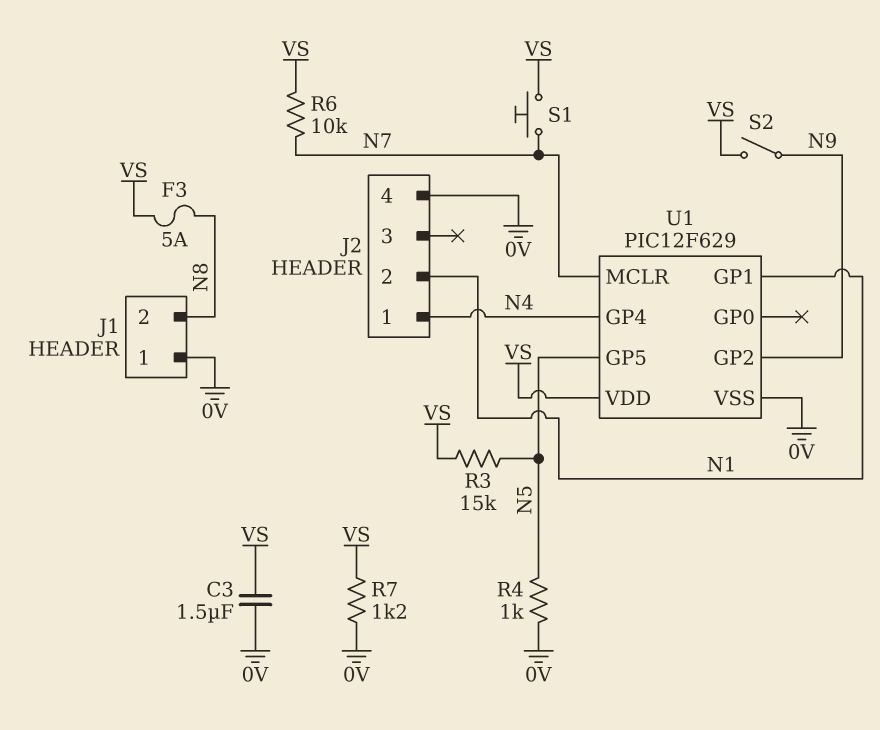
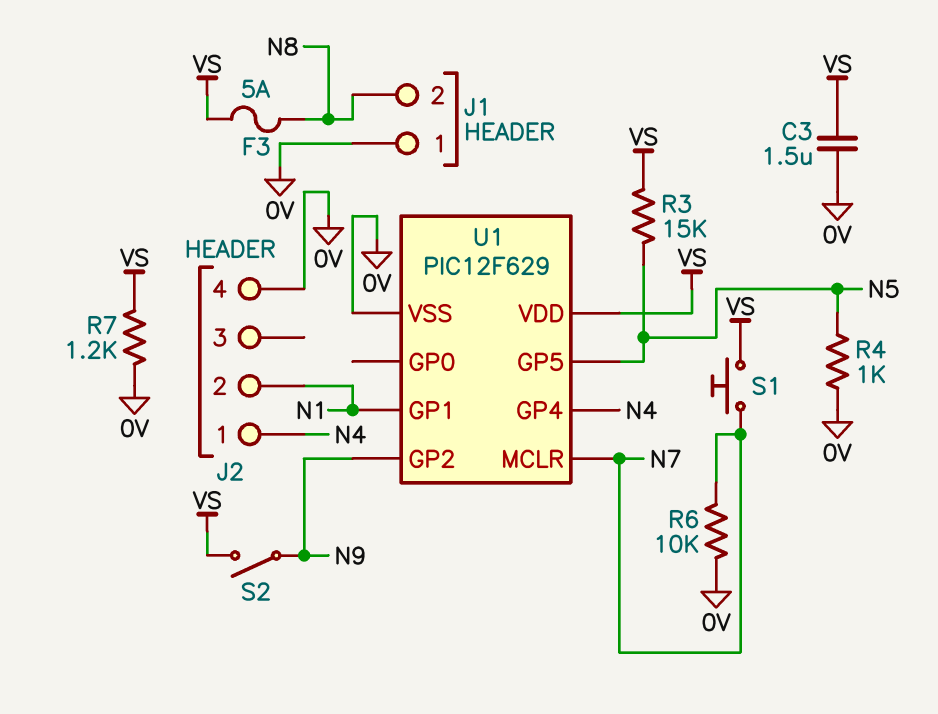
R6: 10k (N7, VS) -> 10k (0V, N7)

